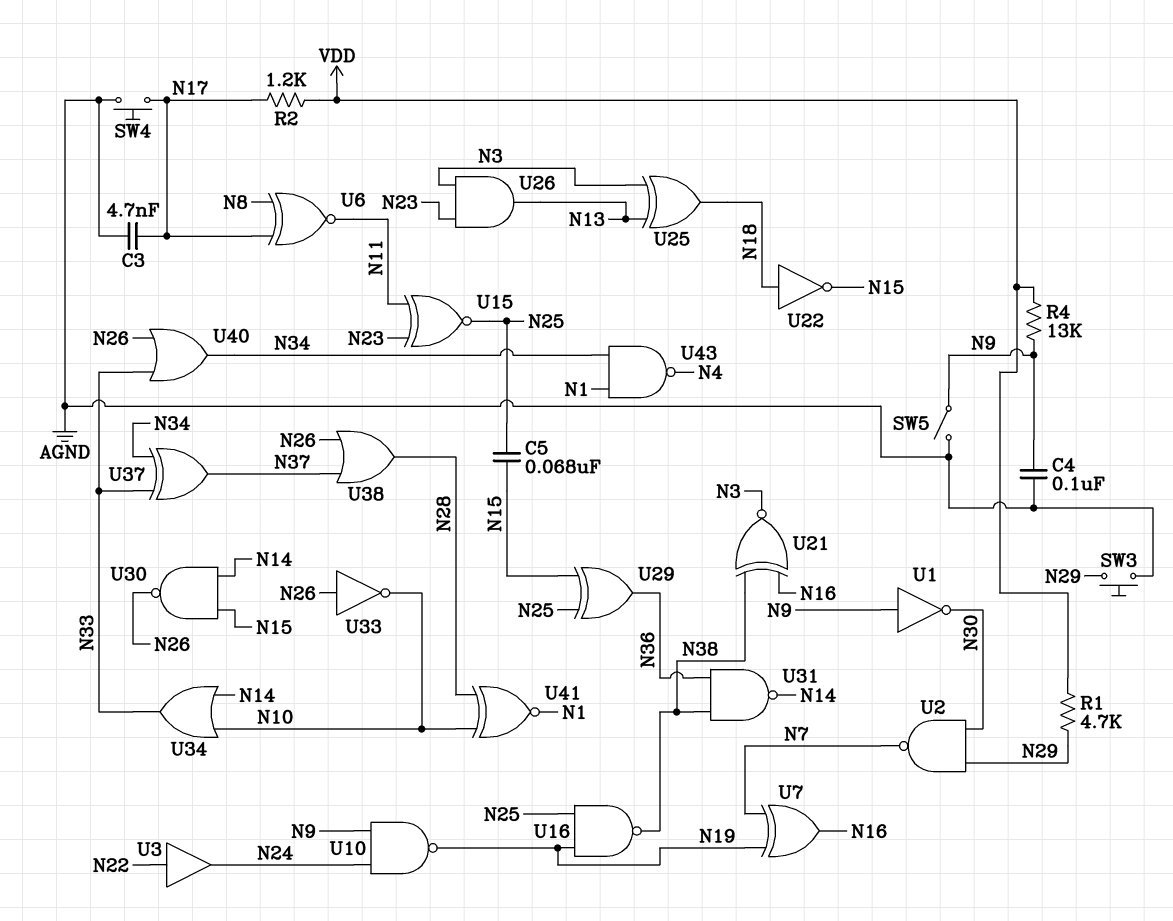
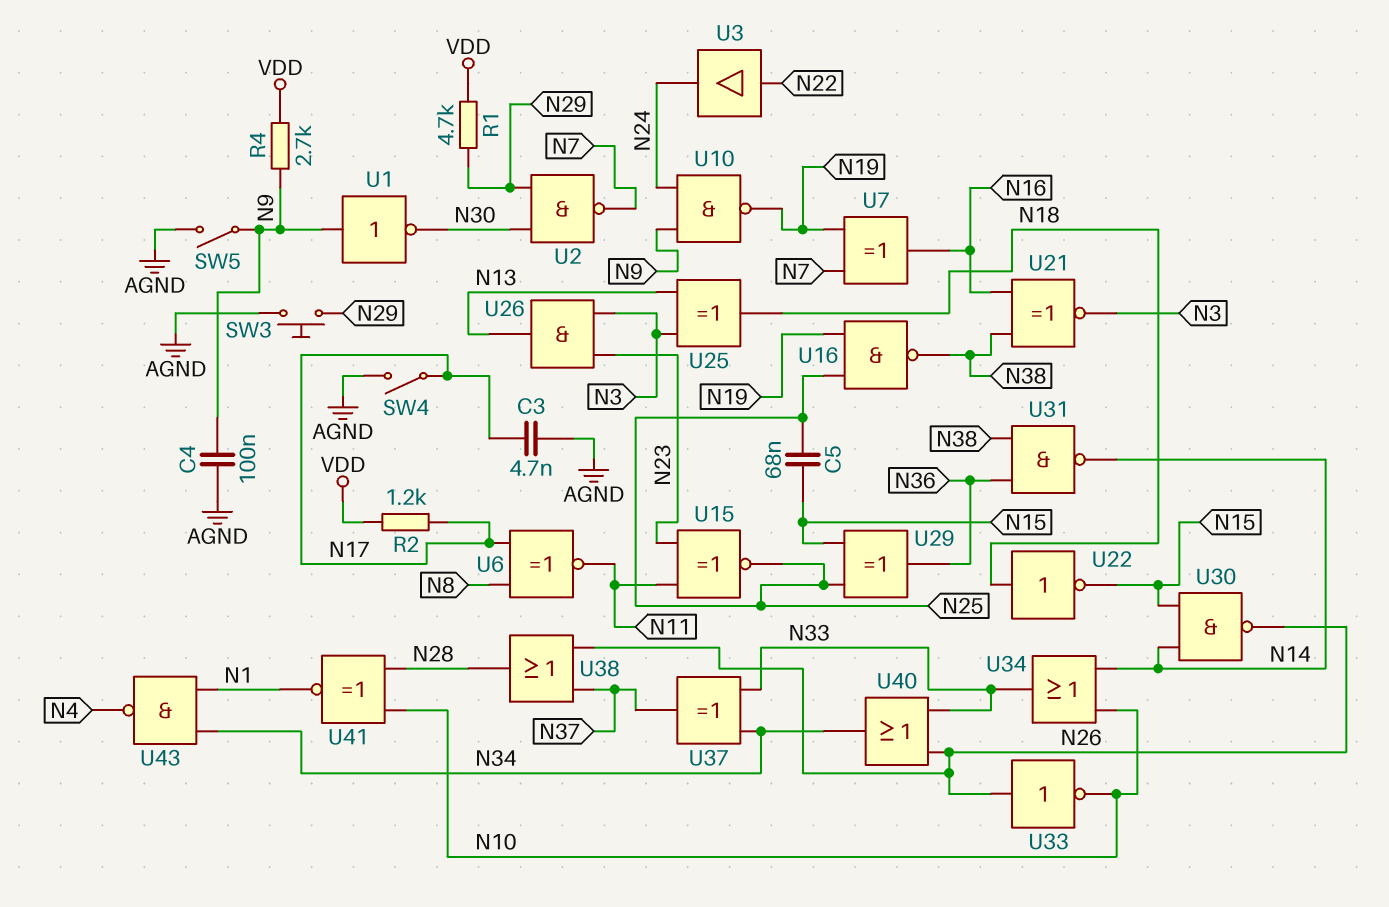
R4: 13k (N9, VDD) -> 2.7k (N9, VDD)
SW4: button (AGND, N17) -> switch (AGND, N17)

